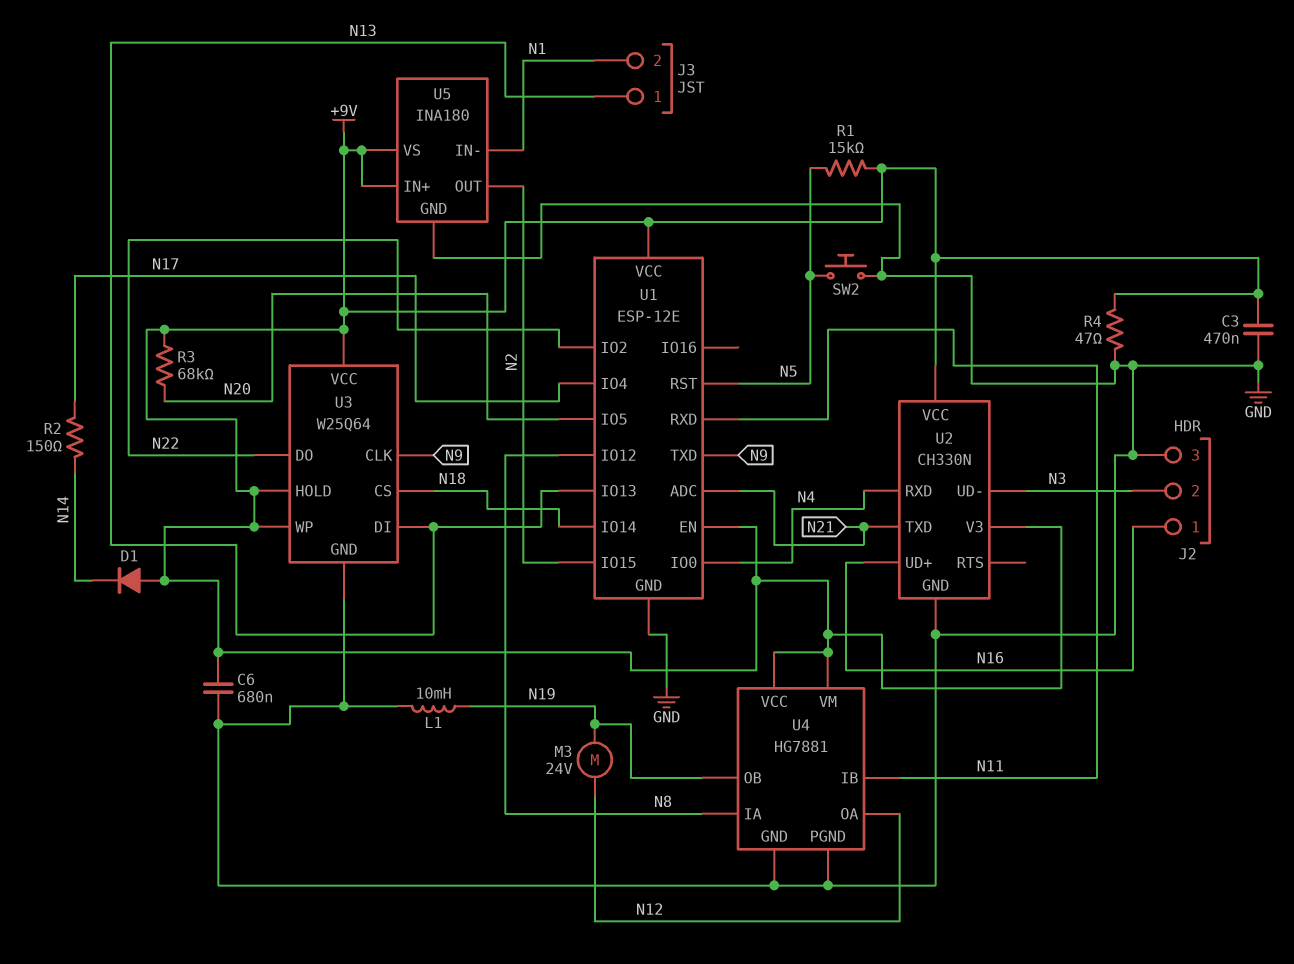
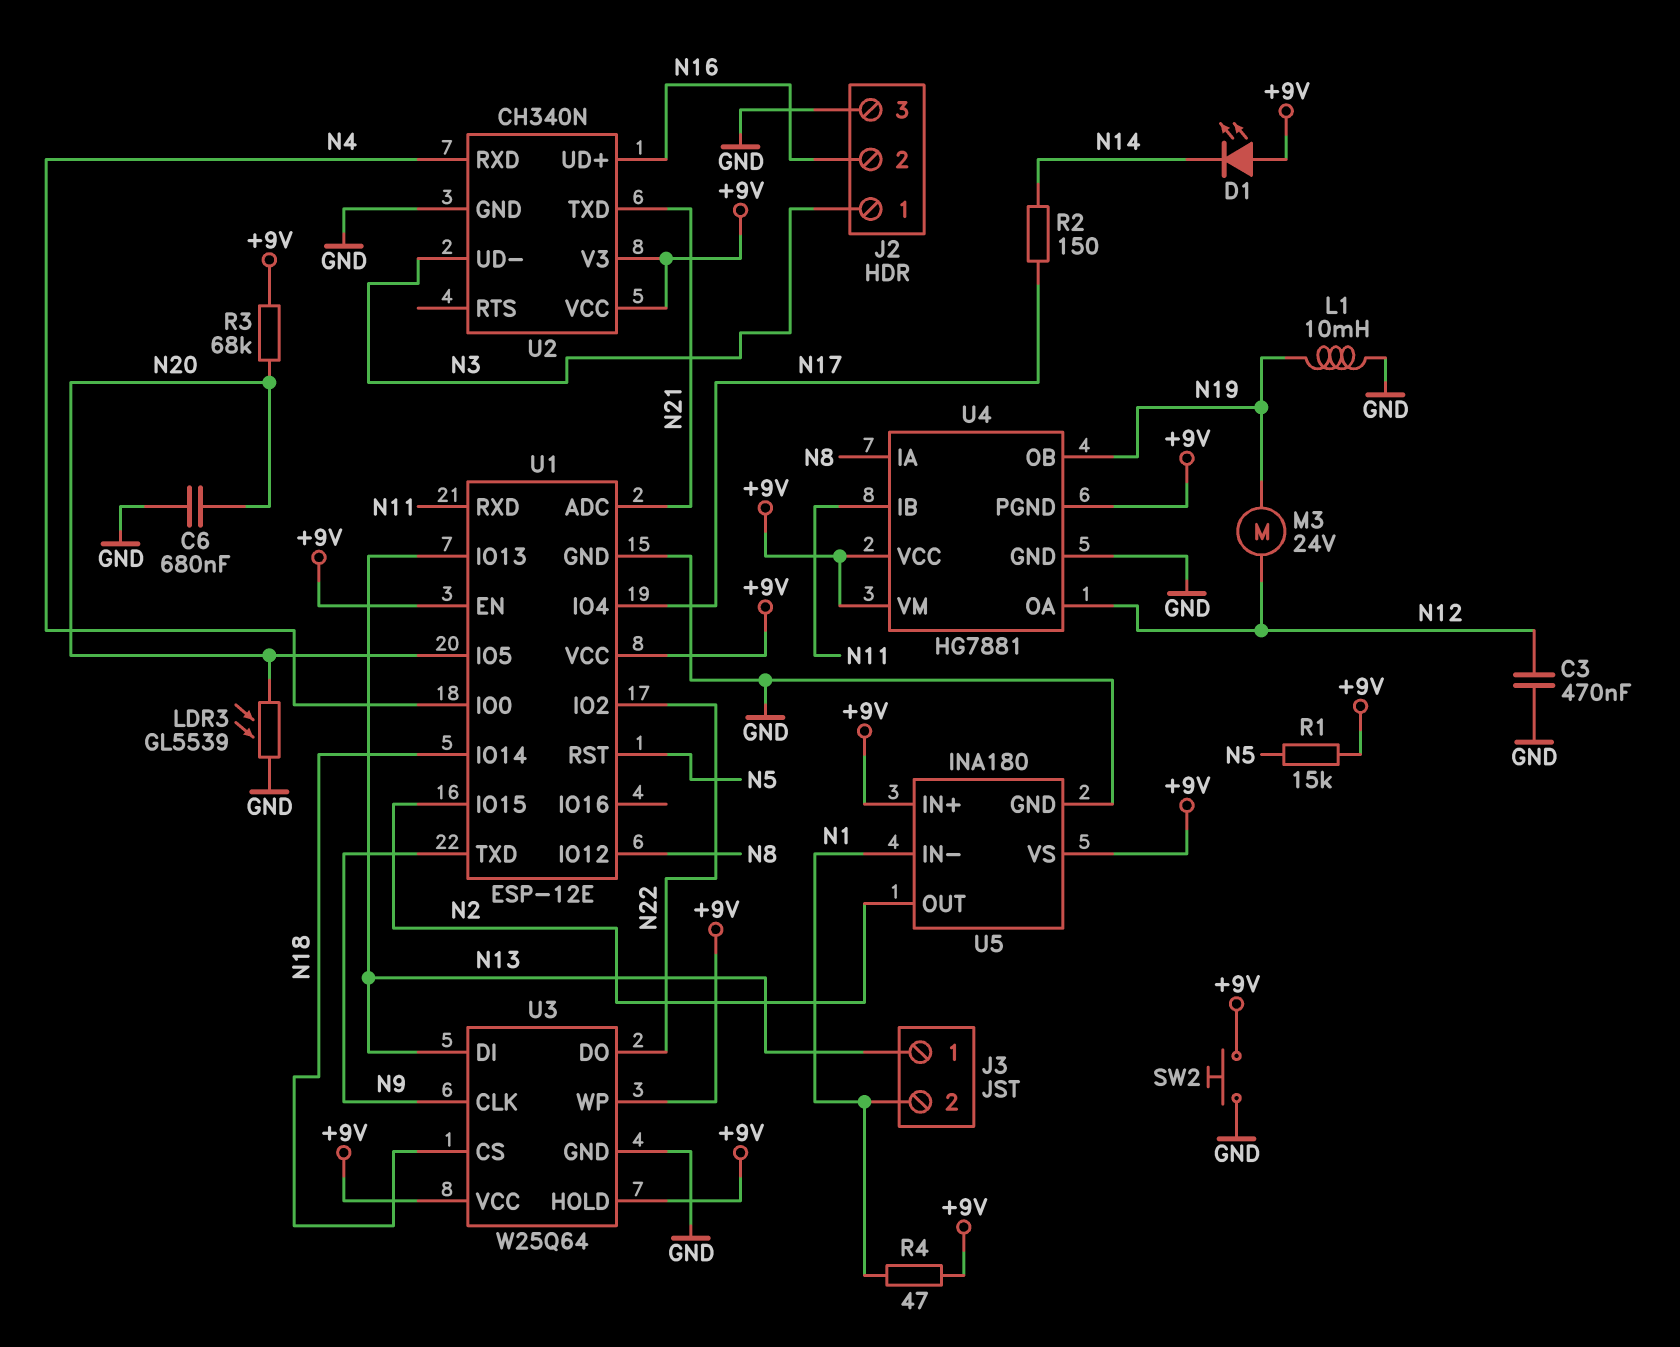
C3: 470nF (+9V, GND) -> 470nF (GND, N12)
C6: 680nF (+9V, GND) -> 680nF (GND, N20)
D1: diode (A +9V, K N14) -> LED (A +9V, K N14)
J2 pin 1: N16 -> N3
J2 pin 2: N3 -> N16
LDR3: none -> GL5539 (GND, N20)
R4: 47 (+9V, GND) -> 47 (+9V, N1)
SW2: button (GND, N5) -> button (+9V, GND)
U2: CH330N -> CH340N
U4 pin PGND: GND -> +9V

